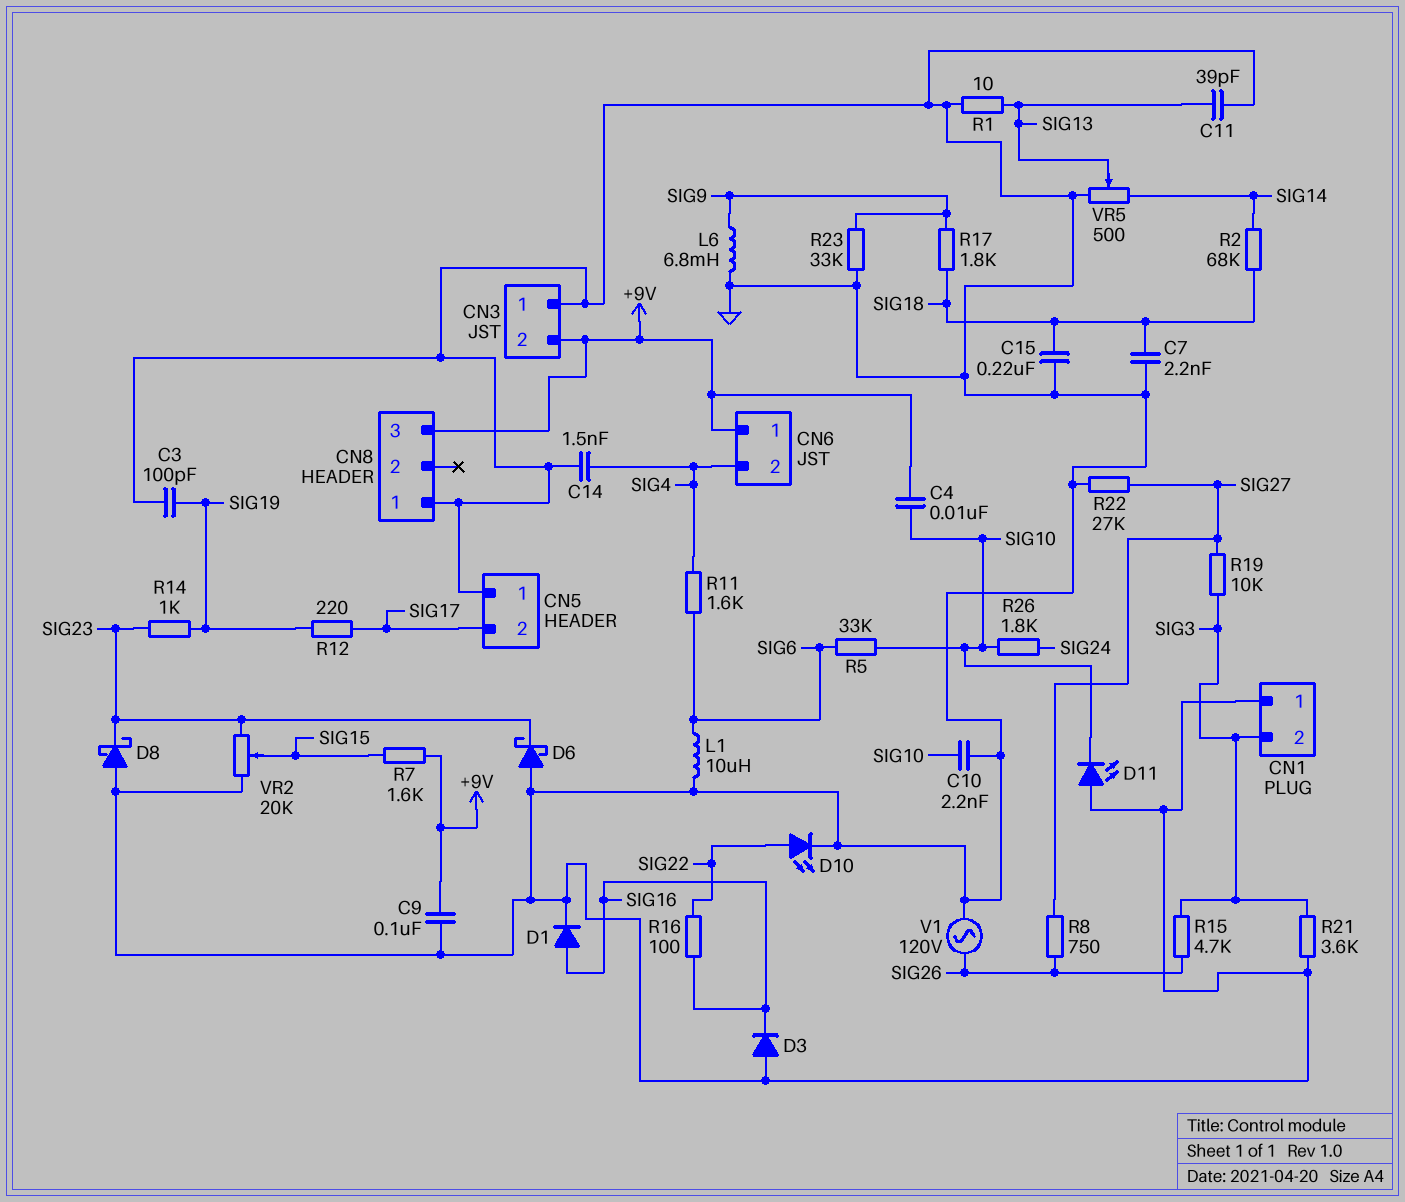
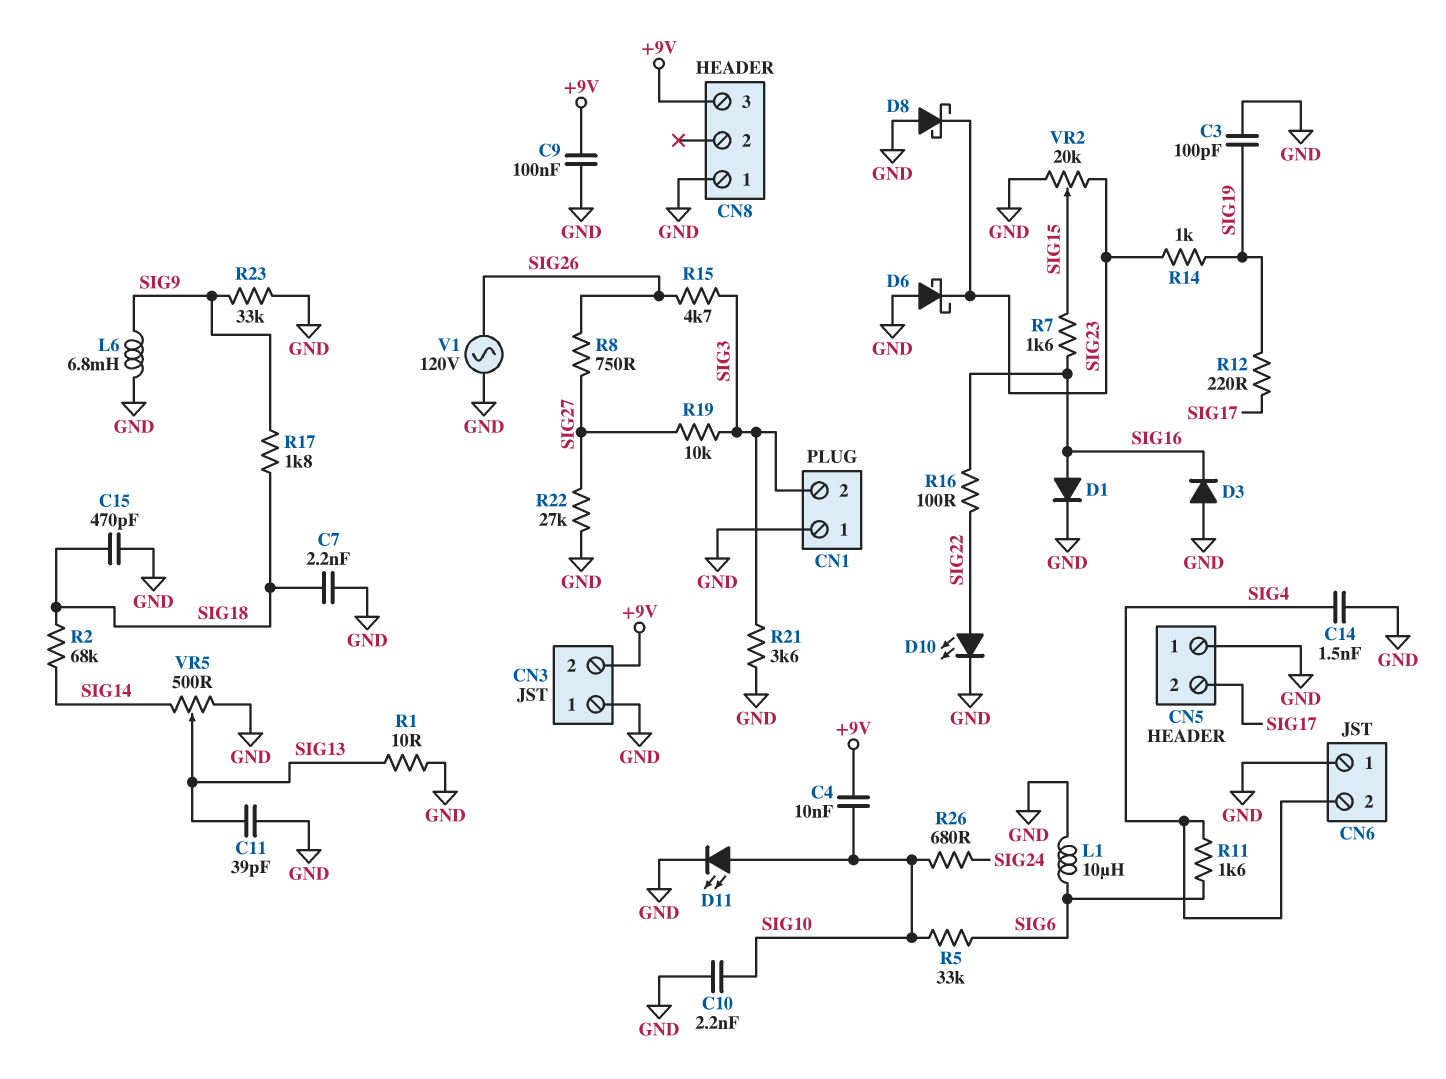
C15: 220nF (GND, SIG18) -> 470pF (GND, SIG18)
CN6 pin 1: +9V -> GND
D11: LED (A GND, K SIG10) -> LED (A SIG10, K GND)
R7: 1.6k (+9V, SIG15) -> 1.6k (SIG15, SIG16)
R26: 1.8k (SIG10, SIG24) -> 680 (SIG10, SIG24)

